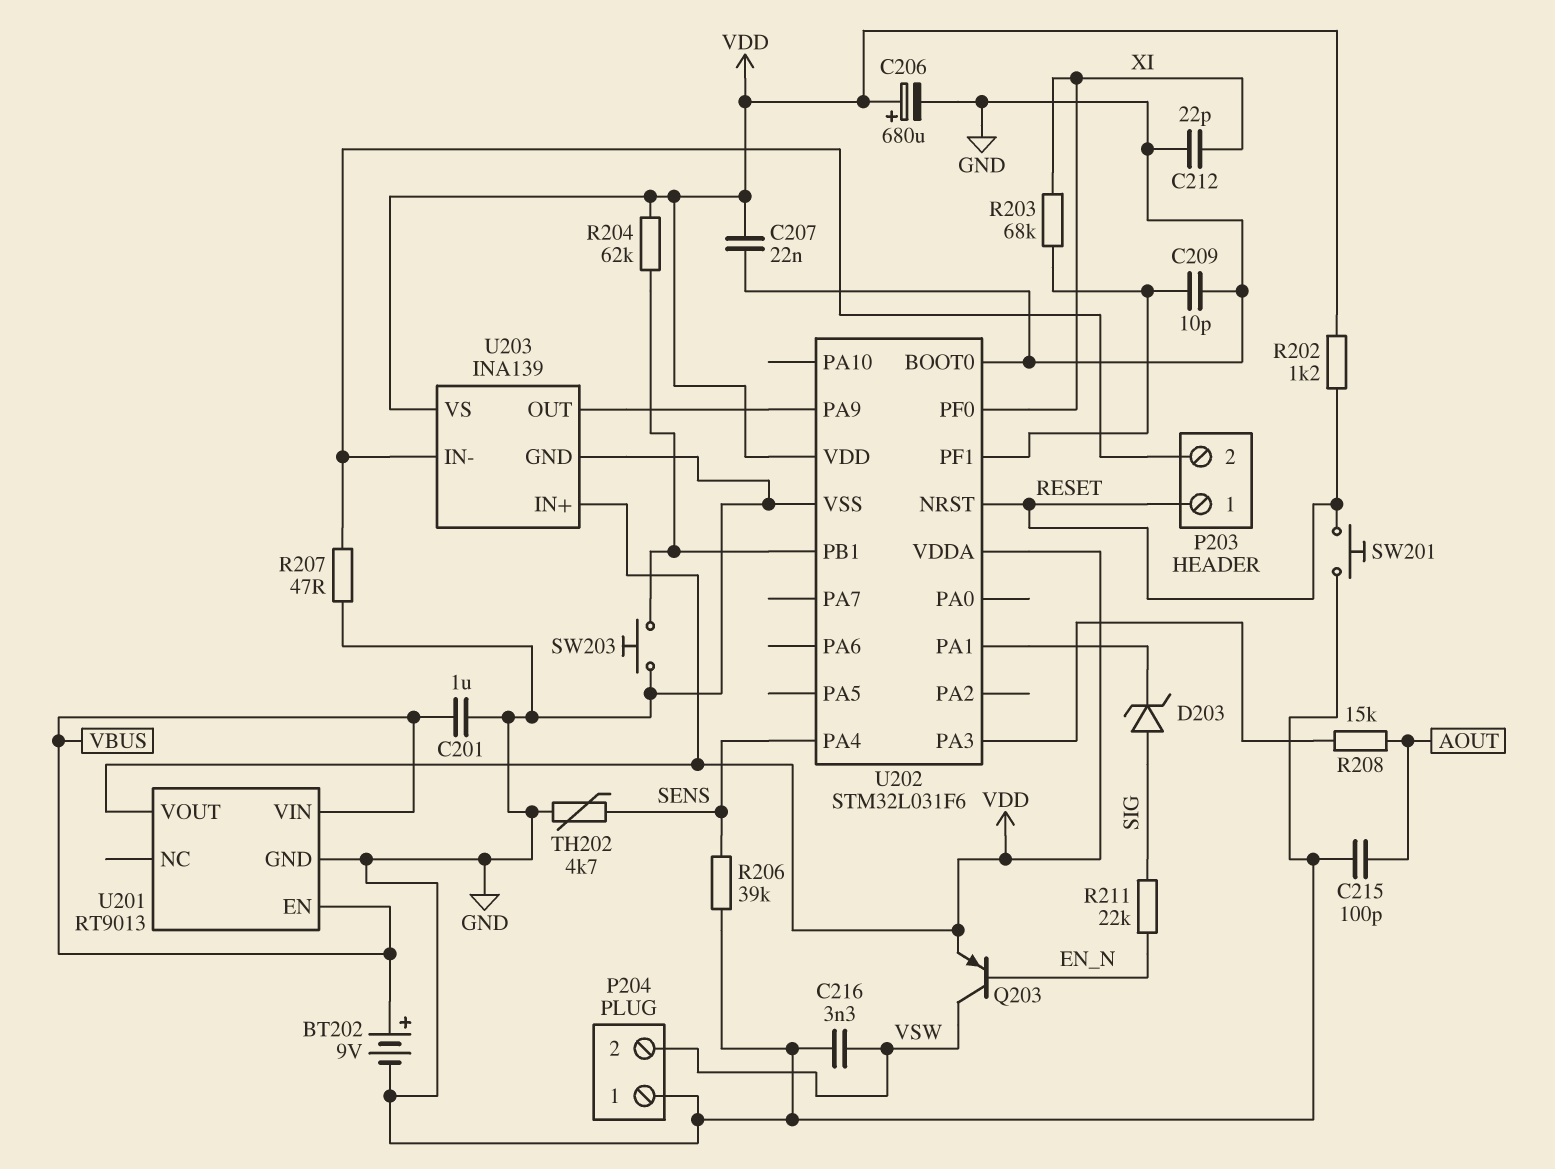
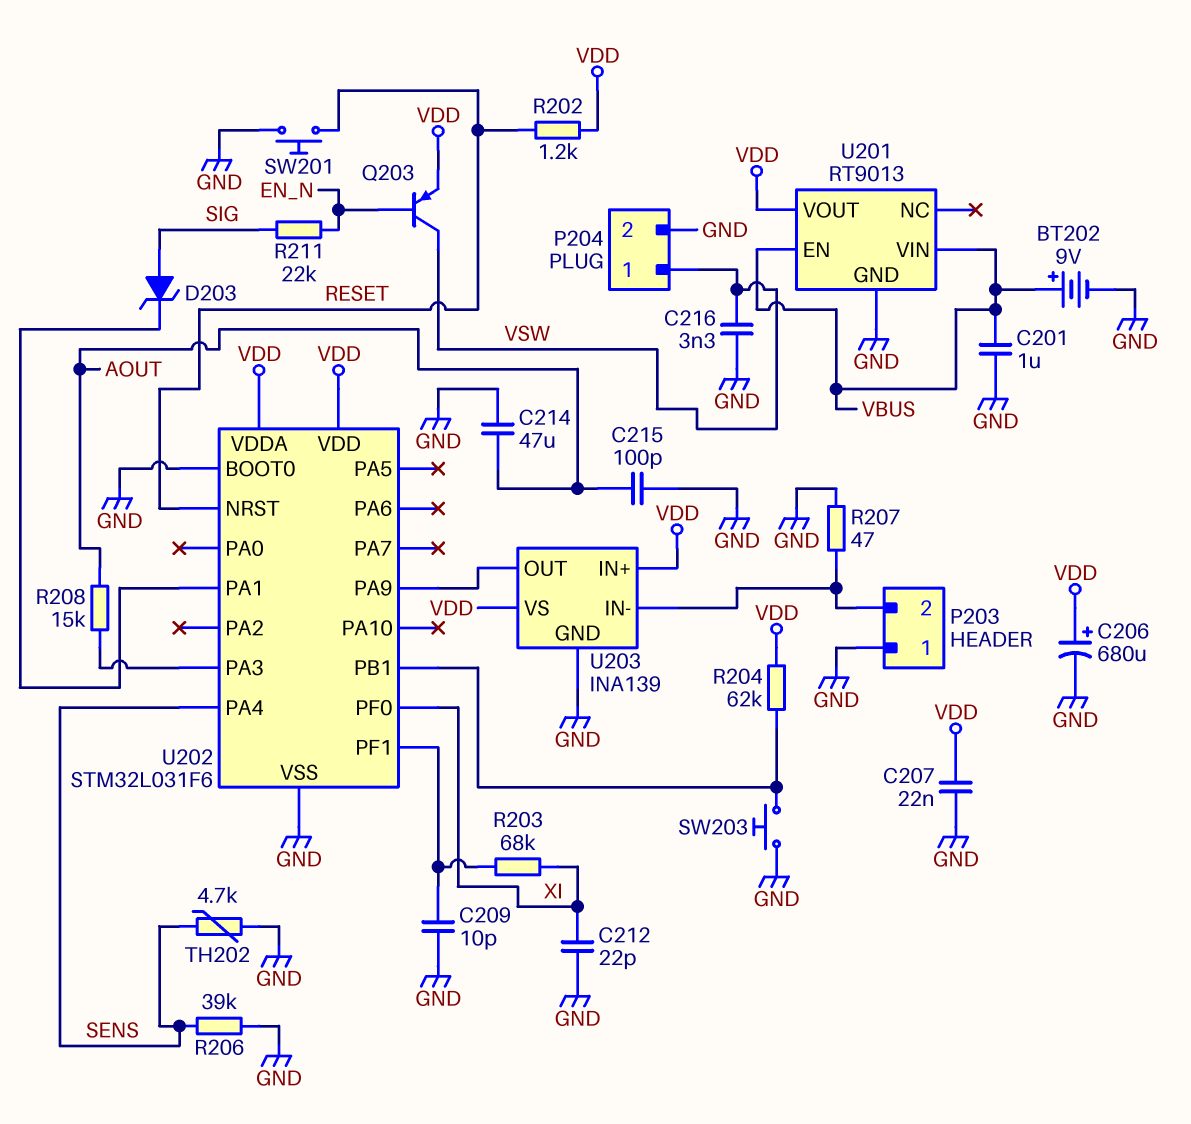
C214: none -> 47uF (AOUT, GND)
P203 pin 1: RESET -> GND
P204 pin 1: GND -> VSW
P204 pin 2: VSW -> GND

